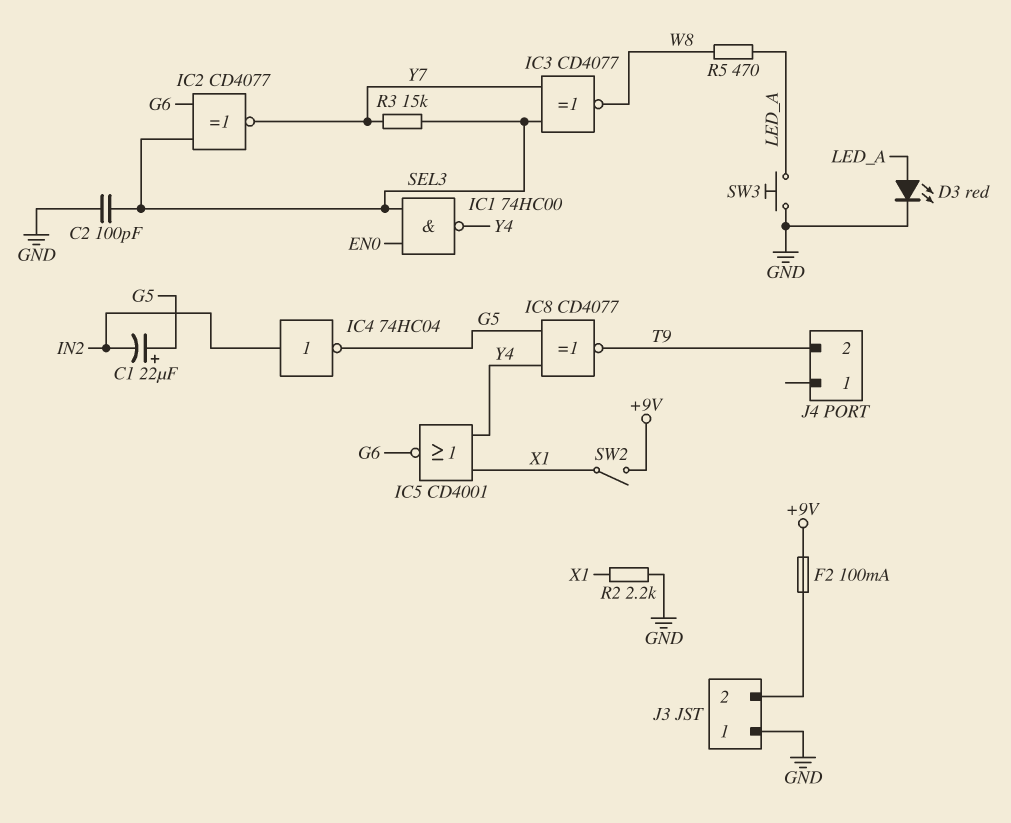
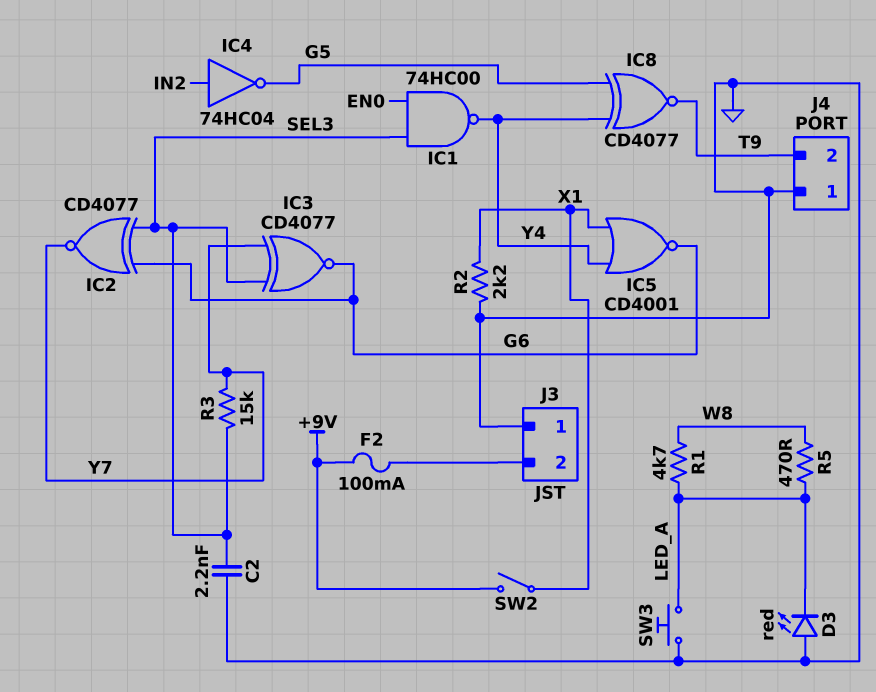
C1: 22uF (plus G5, minus IN2) -> none
C2: 100pF (GND, SEL3) -> 2.2nF (GND, SEL3)
D3: LED red (A LED_A, K GND) -> LED red (A GND, K LED_A)
IC3: XNOR CD4077 (in SEL3, in Y7, out W8) -> XNOR CD4077 (in SEL3, in Y7, out G6)
J4 pin 1: none -> GND
R1: none -> 4.7k (LED_A, W8)

